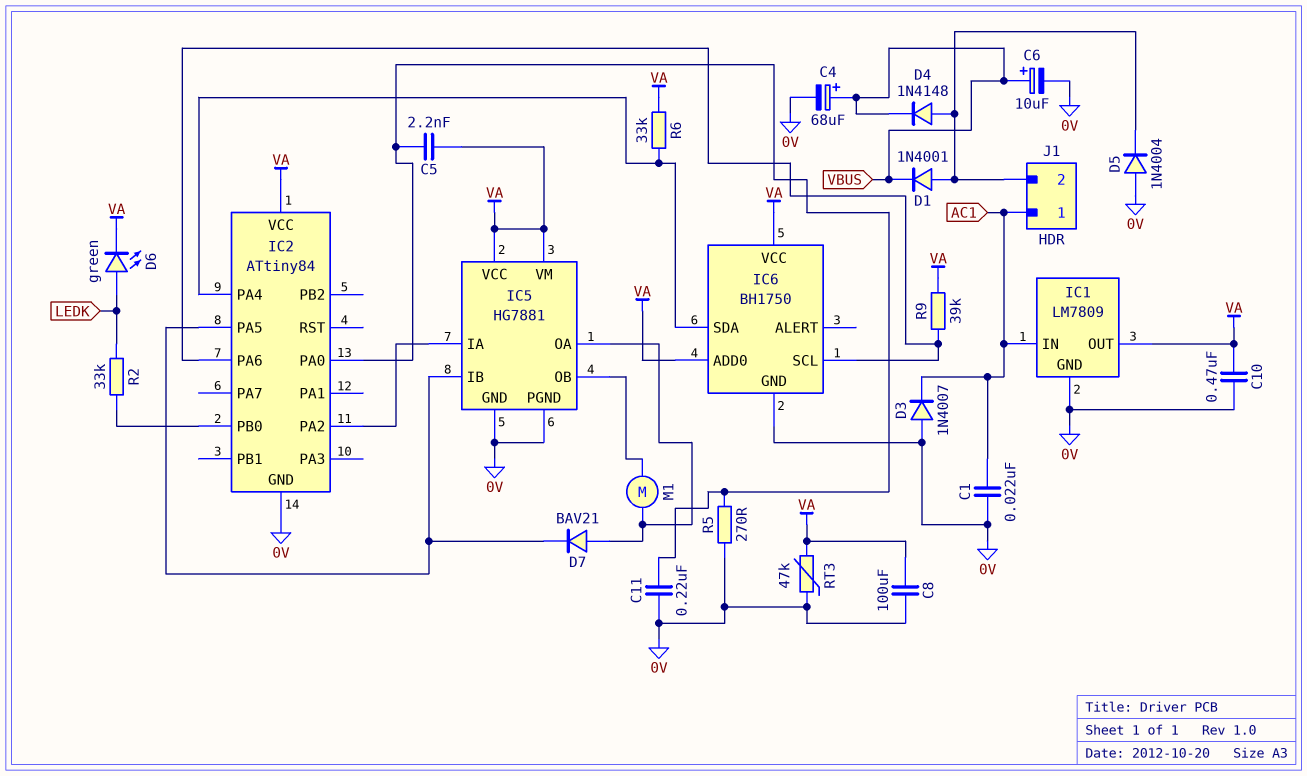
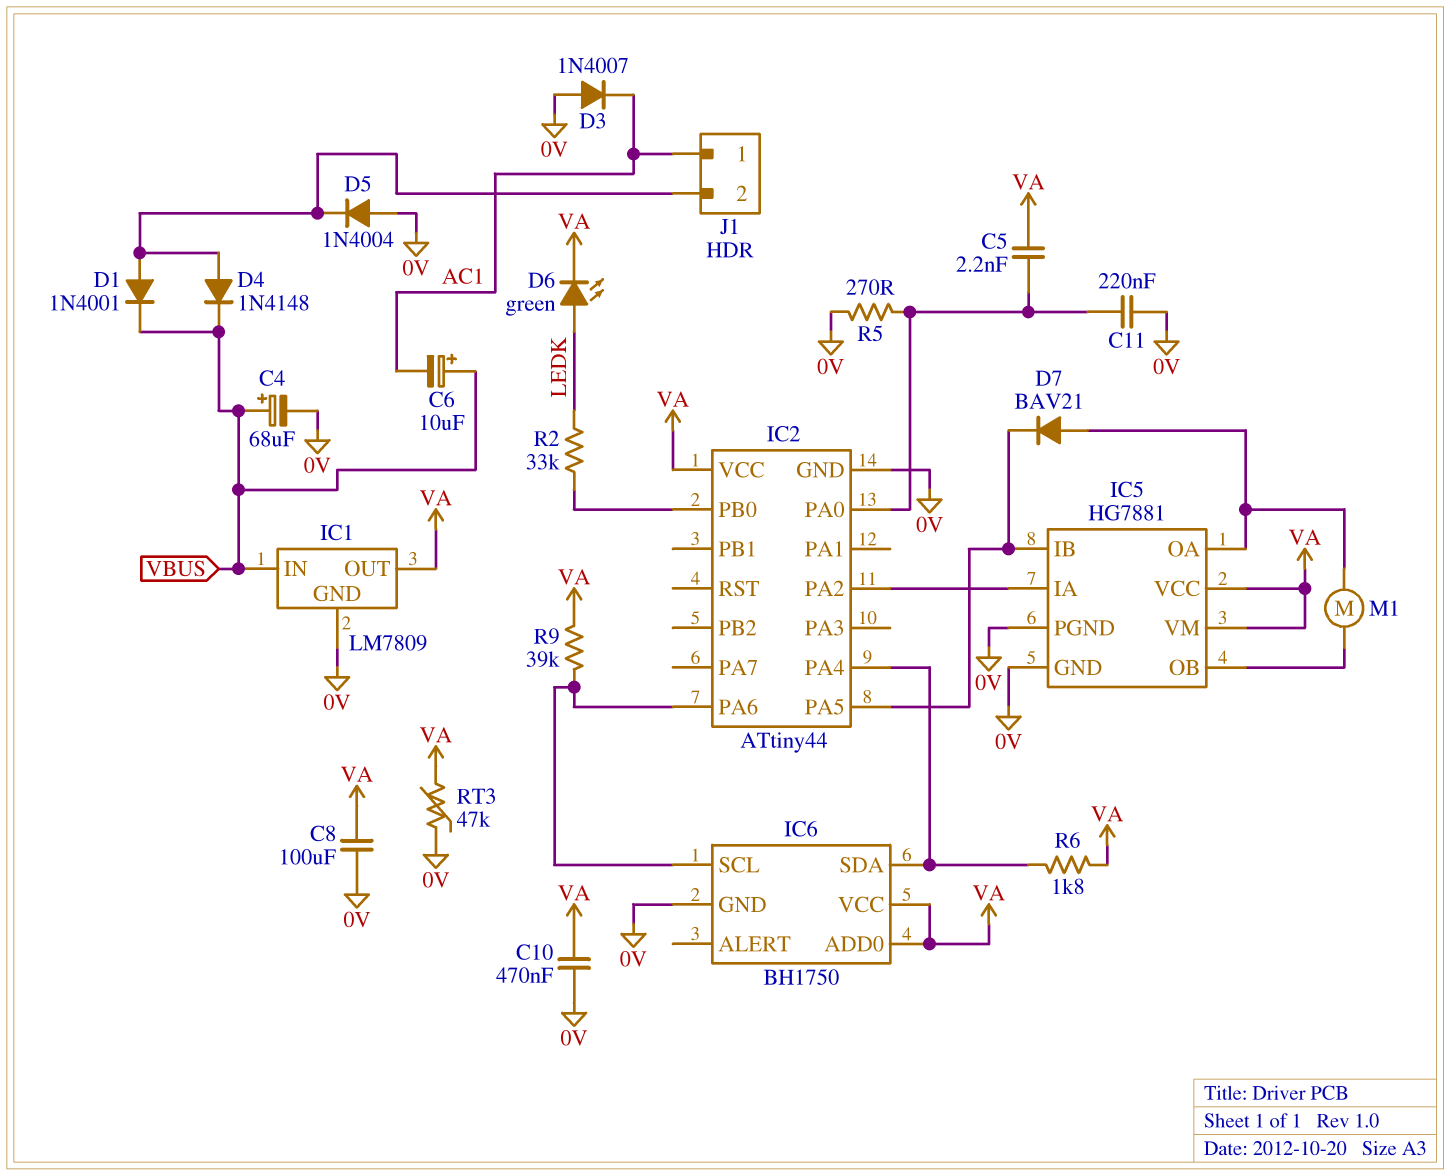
C1: 22nF (0V, AC1) -> none
C6: 10uF (plus VBUS, minus 0V) -> 10uF (plus VBUS, minus AC1)
IC1 pin IN: AC1 -> VBUS
IC2: ATtiny84 -> ATtiny44
R6: 33k (IC2/PA4, VA) -> 1.8k (IC2/PA4, VA)

